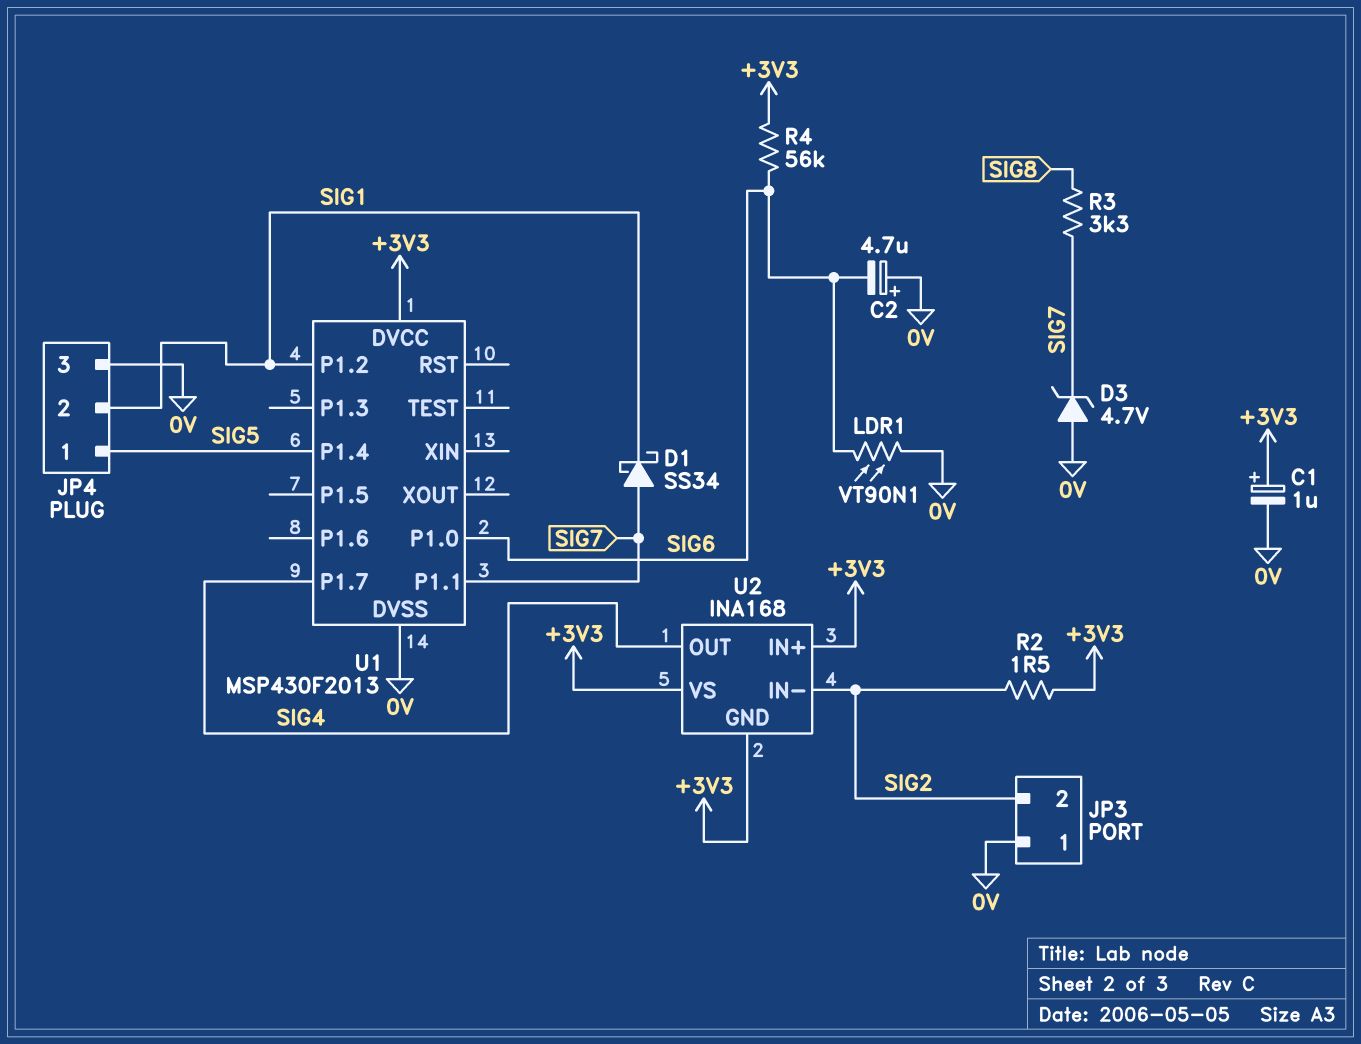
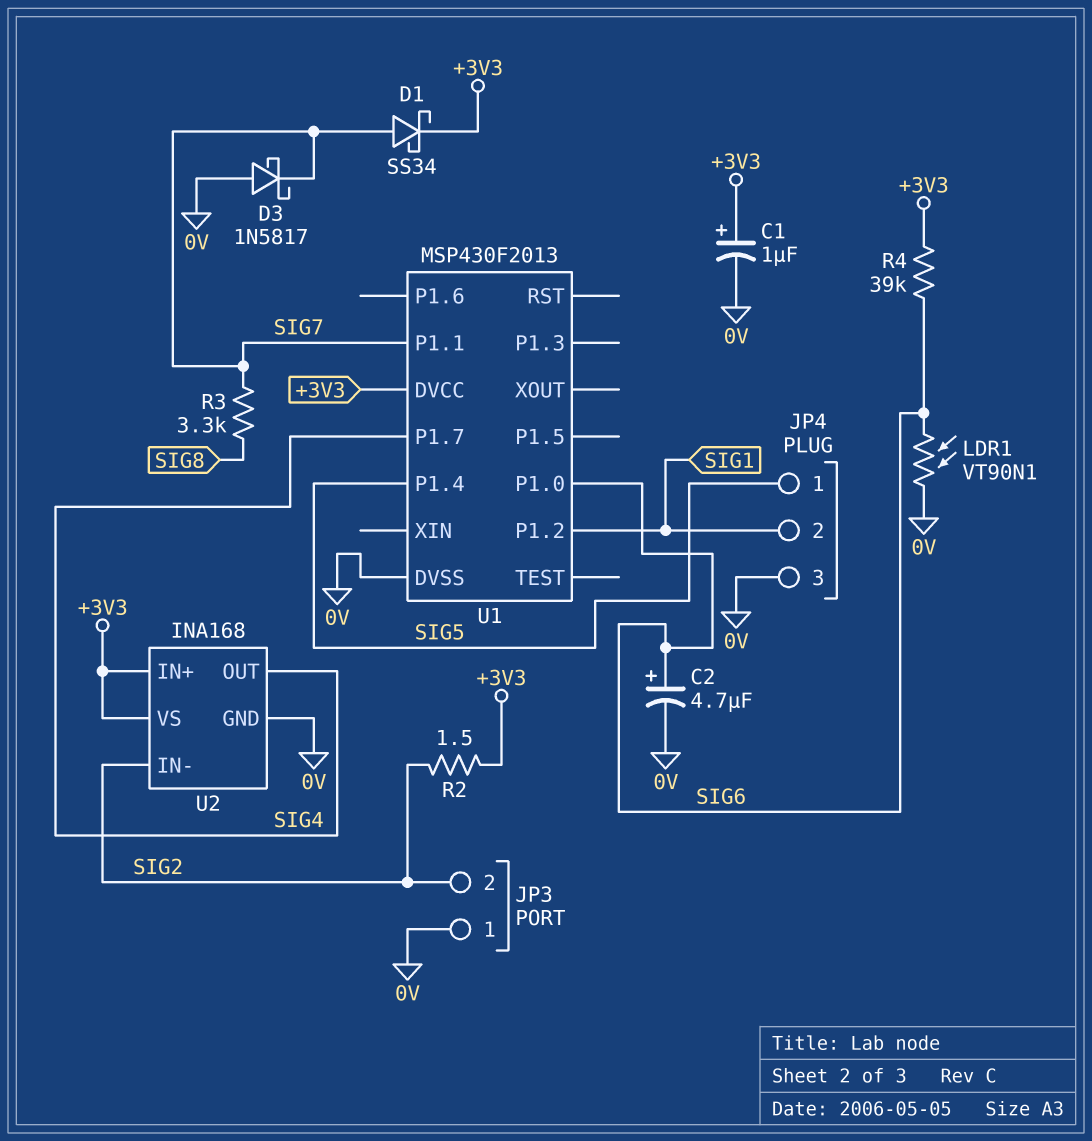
C2: 4.7uF (plus 0V, minus SIG6) -> 4.7uF (plus SIG6, minus 0V)
D1: schottky SS34 (A SIG7, K SIG1) -> schottky SS34 (A SIG7, K +3V3)
D3: zener 4.7V (A 0V, K SIG7) -> schottky 1N5817 (A 0V, K SIG7)
R4: 56k (+3V3, SIG6) -> 39k (+3V3, SIG6)
U2 pin GND: +3V3 -> 0V

